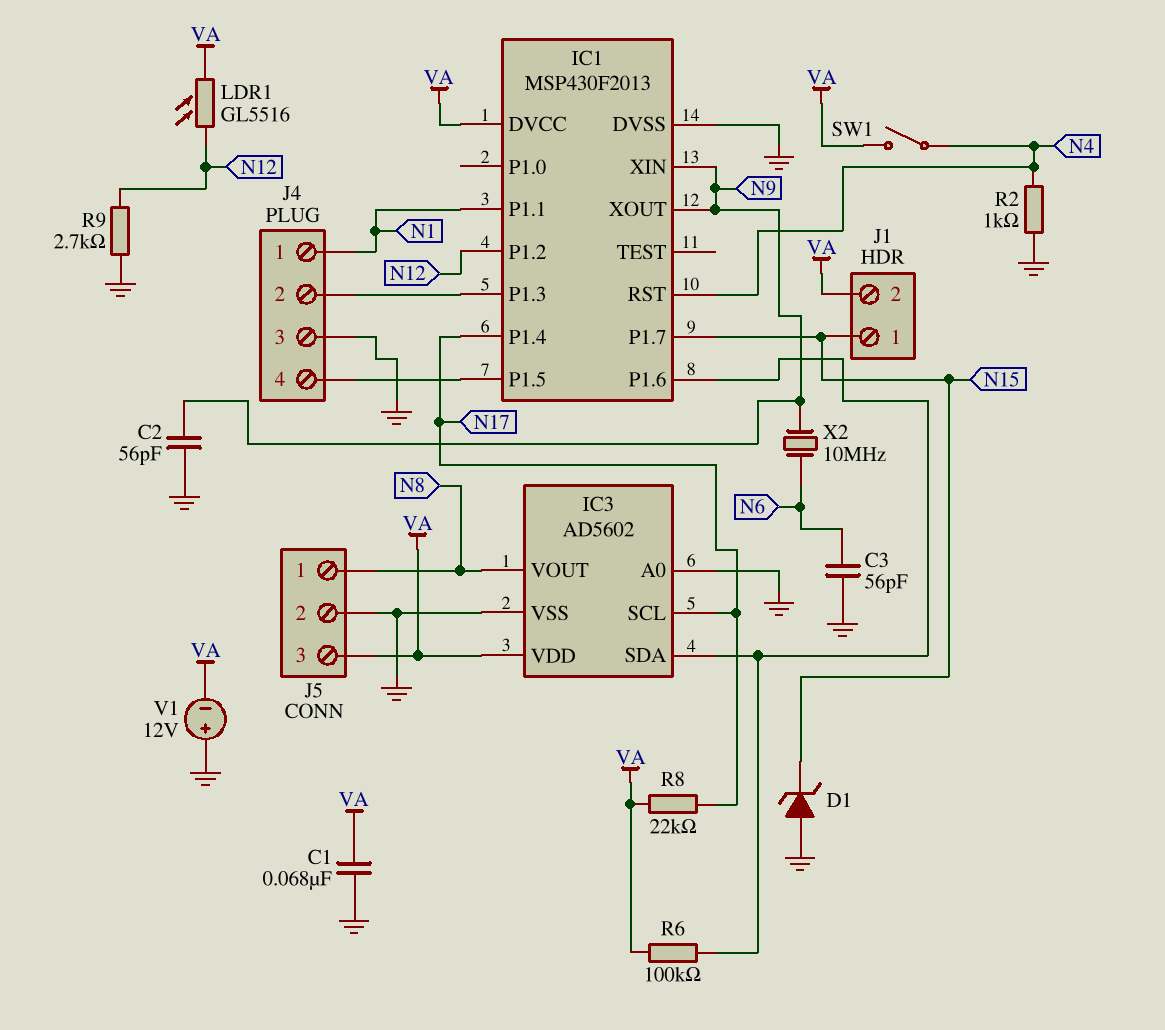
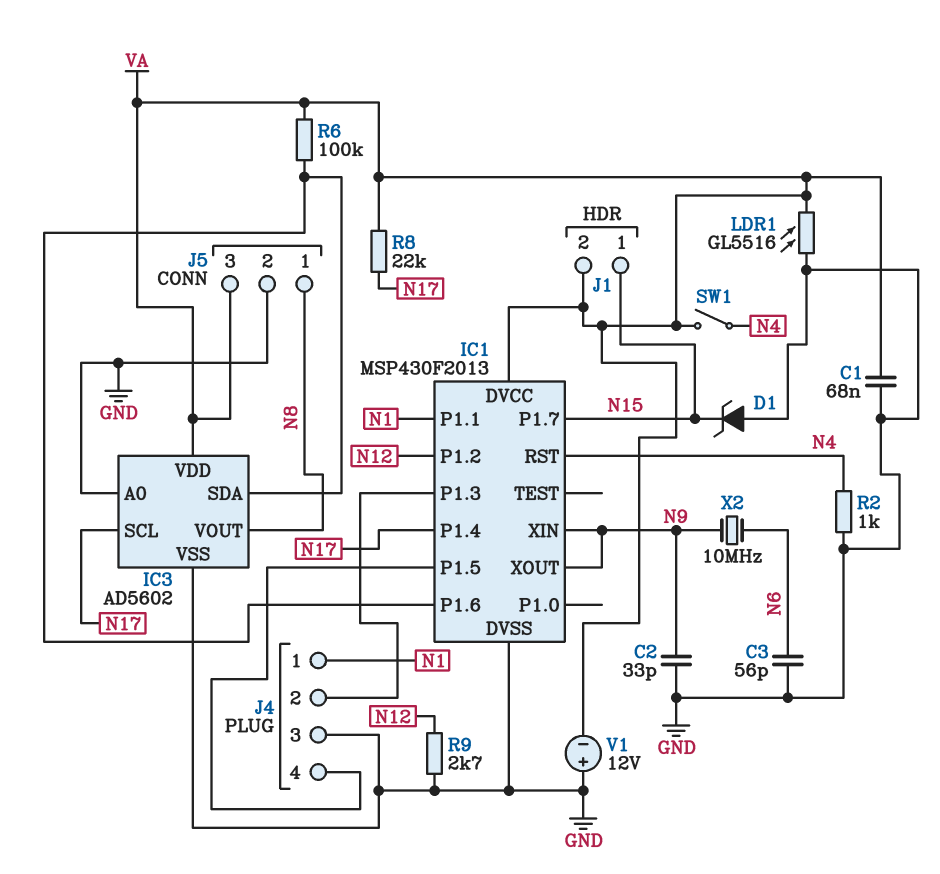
C2: 56pF (GND, N9) -> 33pF (GND, N9)
LDR1: GL5516 (N12, VA) -> GL5516 (GND, VA)

